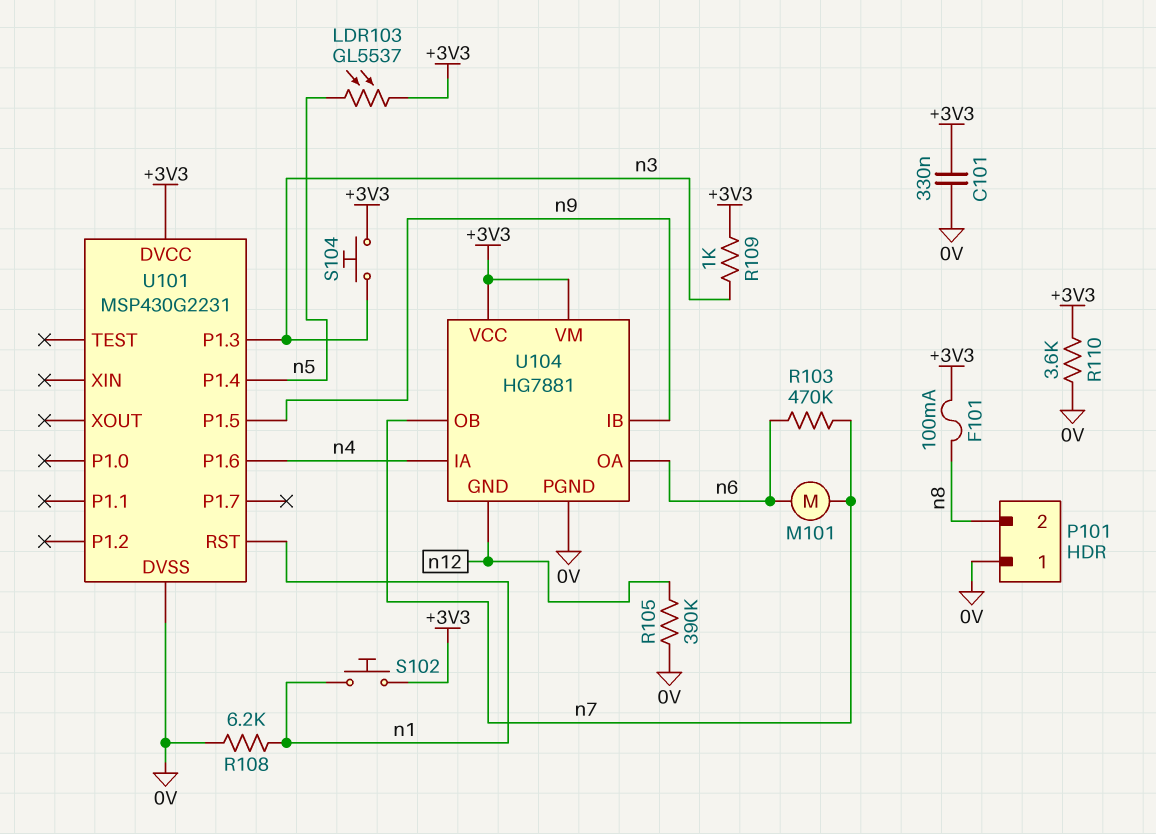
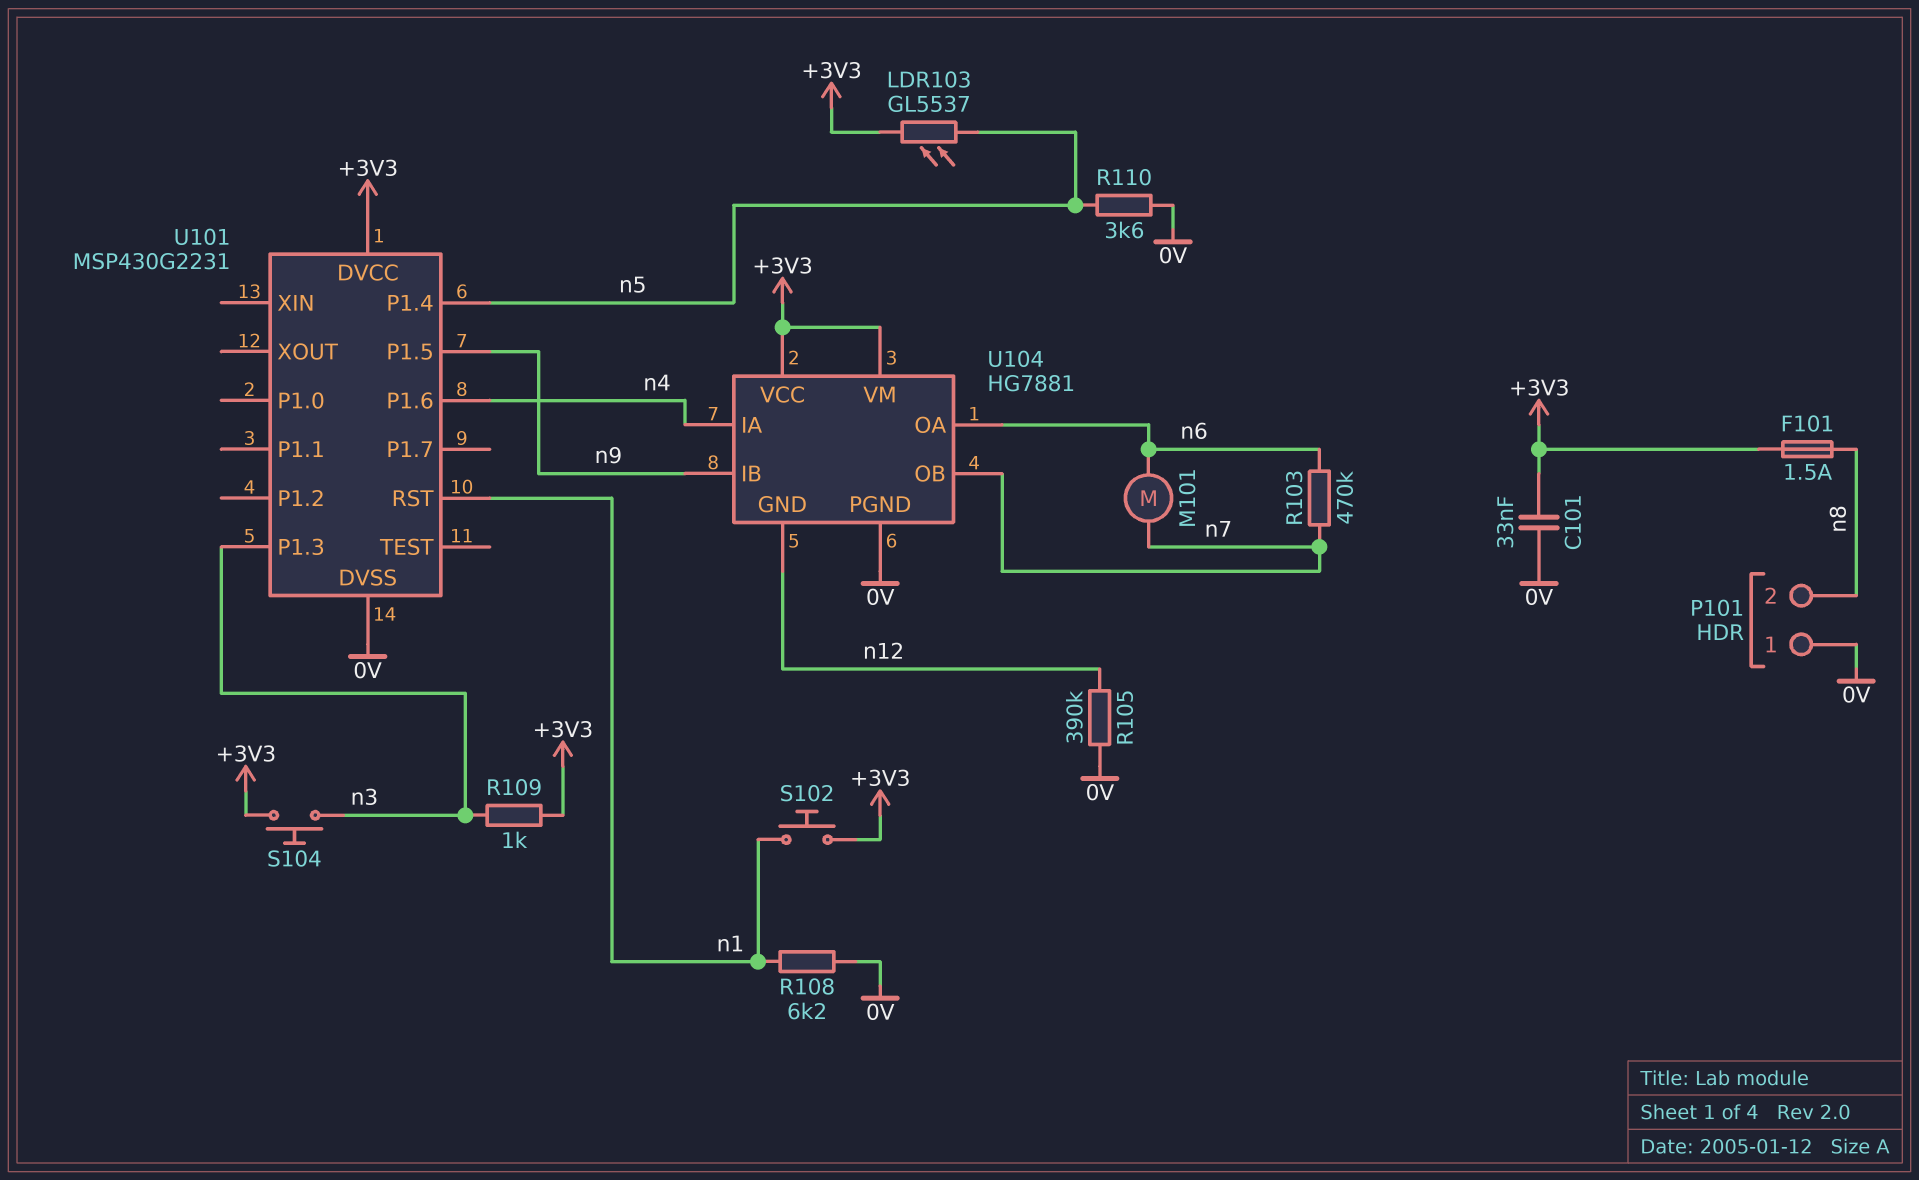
C101: 330nF (+3V3, 0V) -> 33nF (+3V3, 0V)
F101: 100mA (+3V3, n8) -> 1.5A (+3V3, n8)
R110: 3.6k (+3V3, 0V) -> 3.6k (0V, n5)

